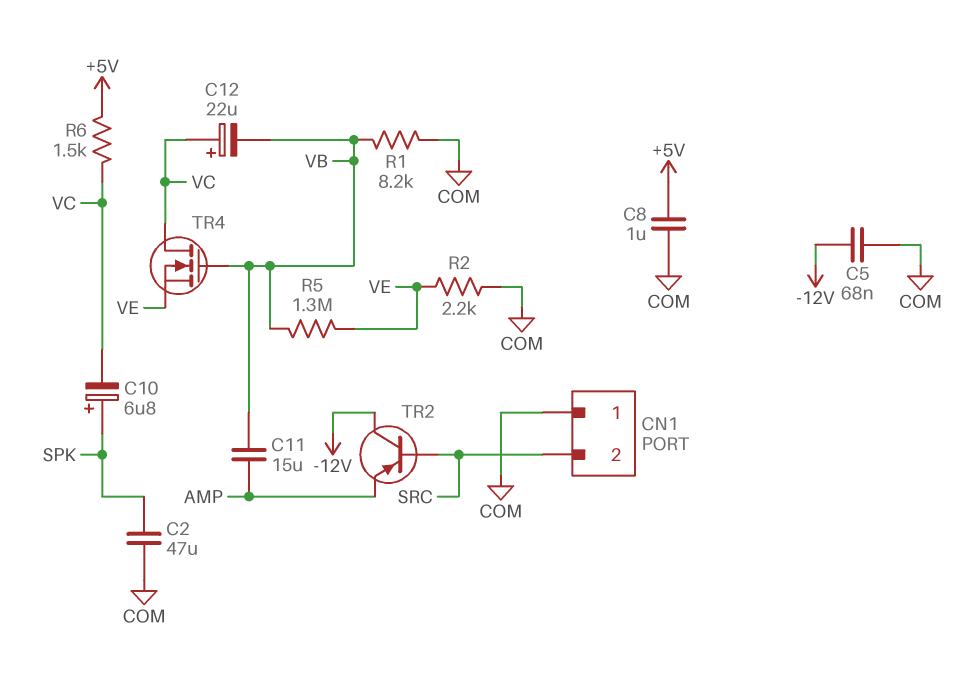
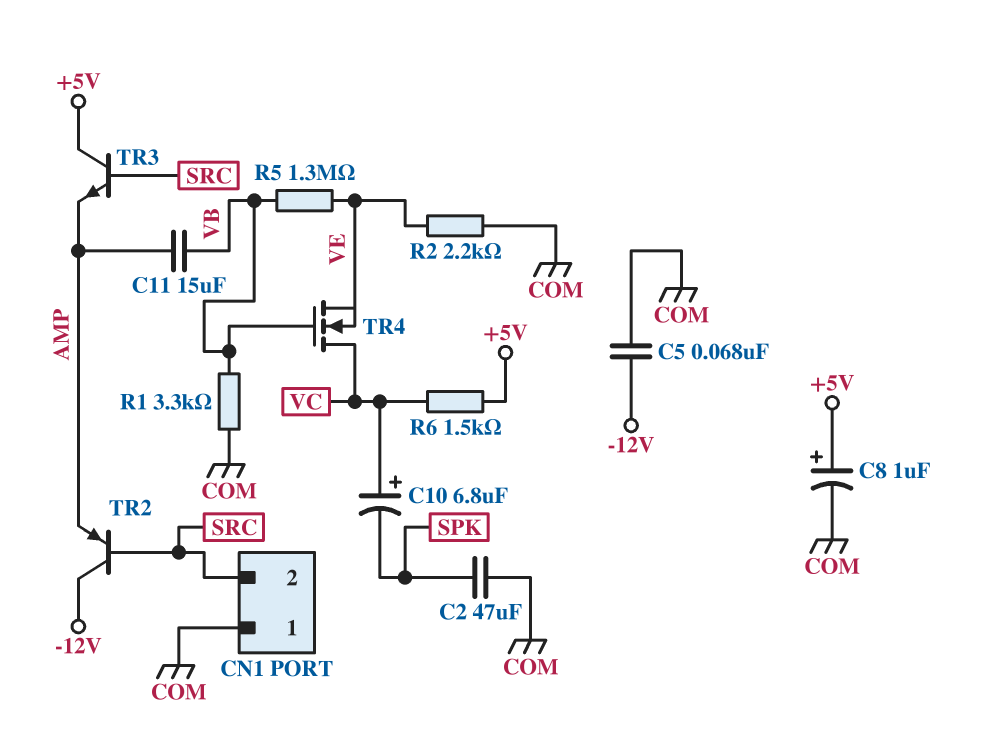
C8: 1uF (+5V, COM) -> 1uF (plus +5V, minus COM)
C10: 6.8uF (plus SPK, minus VC) -> 6.8uF (plus VC, minus SPK)
C12: 22uF (plus VC, minus VB) -> none
R1: 8.2k (COM, VB) -> 3.3k (COM, VB)
TR3: none -> NPN (B SRC, C +5V, E AMP)

